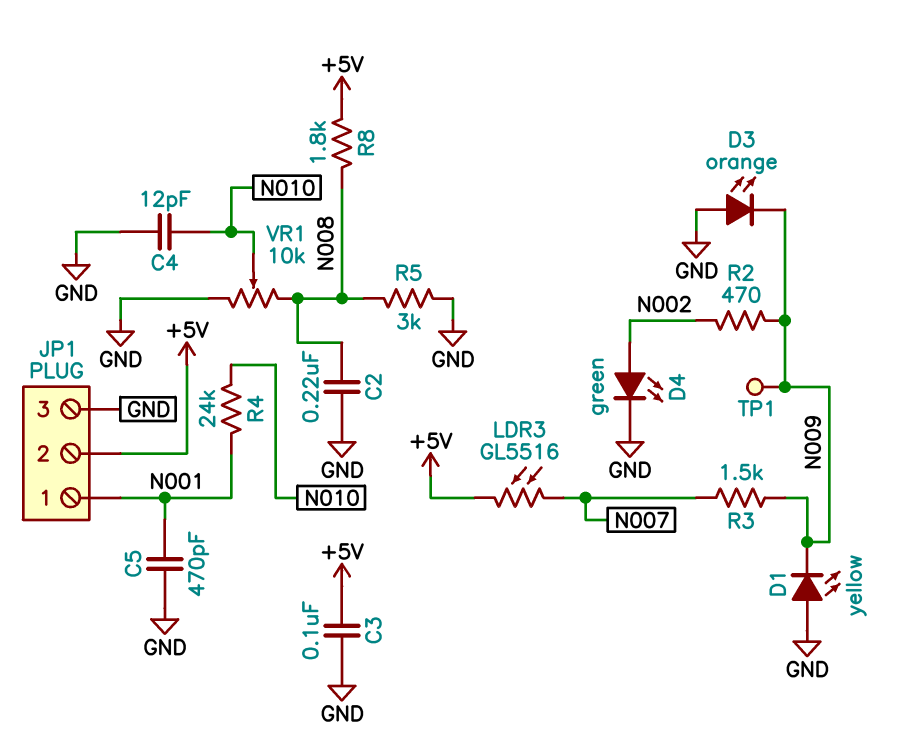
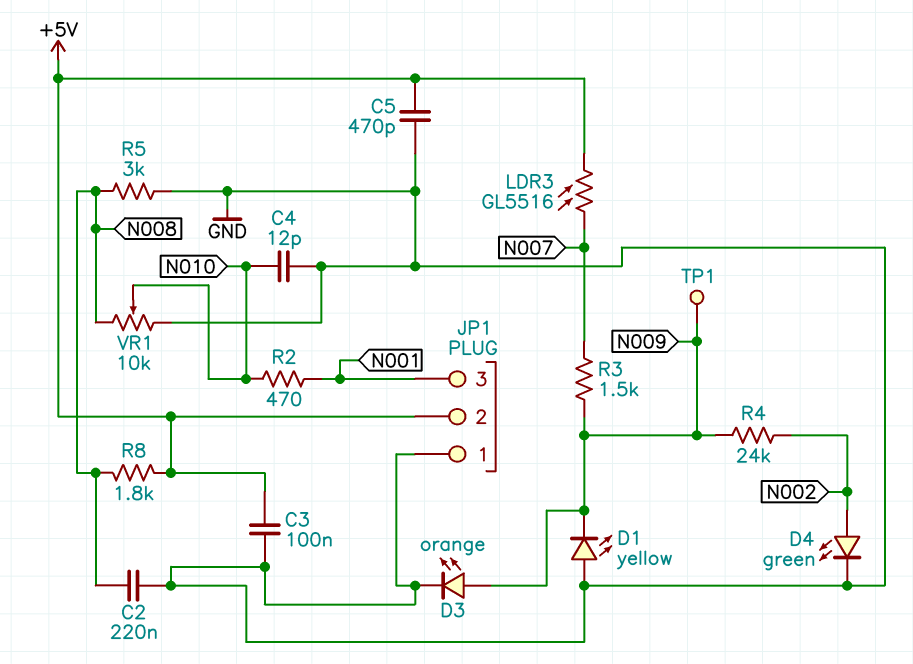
C5: 470pF (GND, N001) -> 470pF (+5V, GND)
D3: LED orange (A GND, K N009) -> LED orange (A N009, K GND)
JP1 pin 1: N001 -> GND
JP1 pin 3: GND -> N001
R2: 470 (N002, N009) -> 470 (N001, N010)
R4: 24k (N001, N010) -> 24k (N002, N009)

